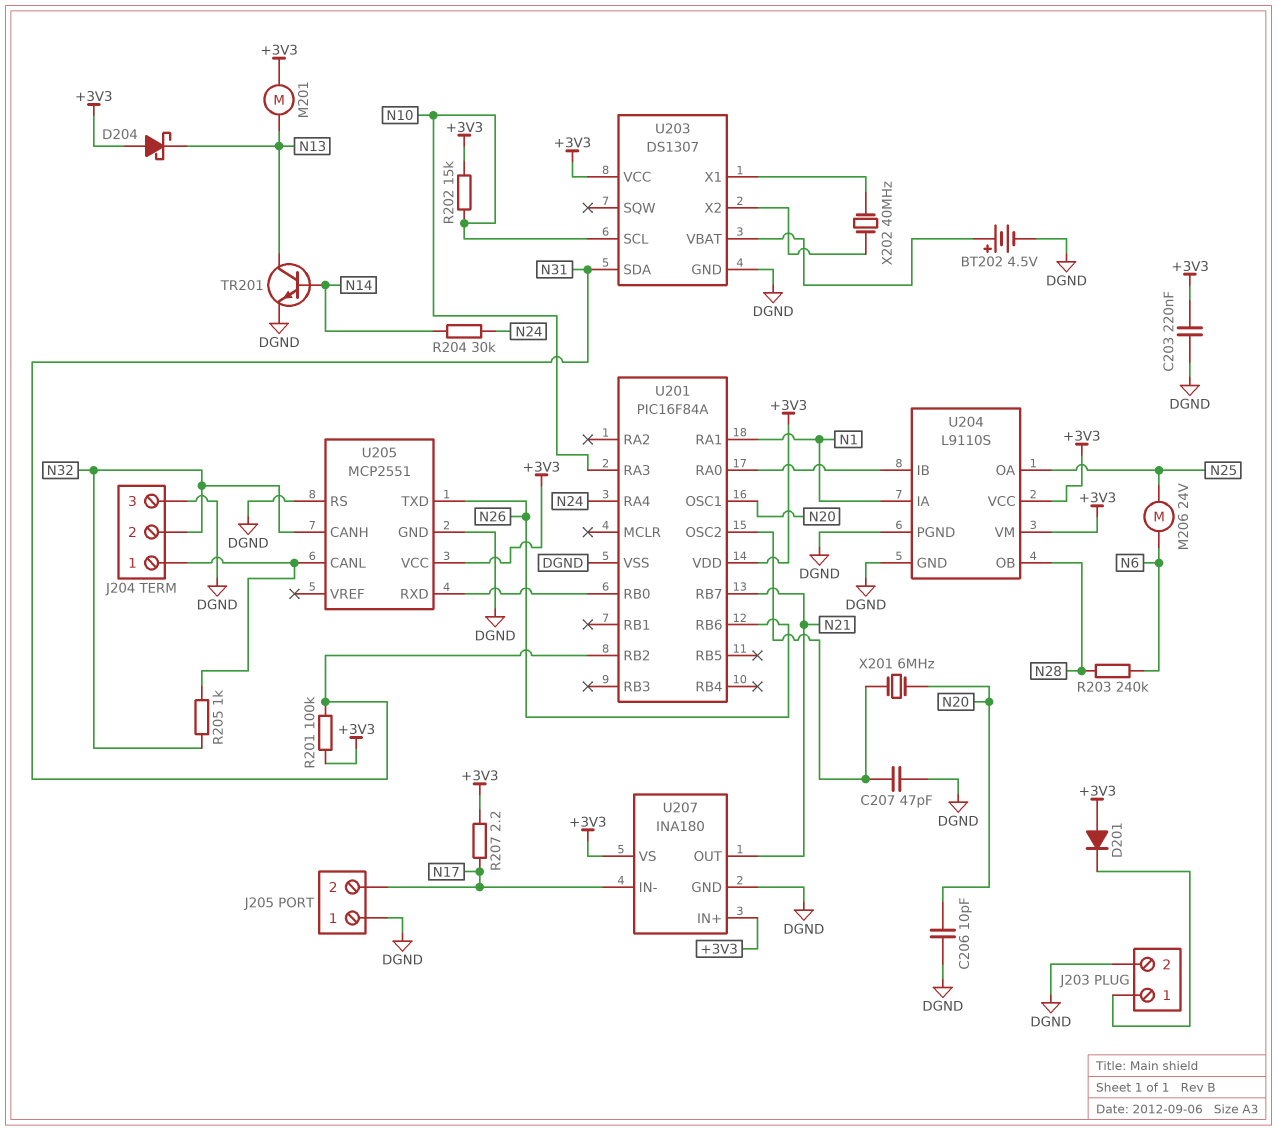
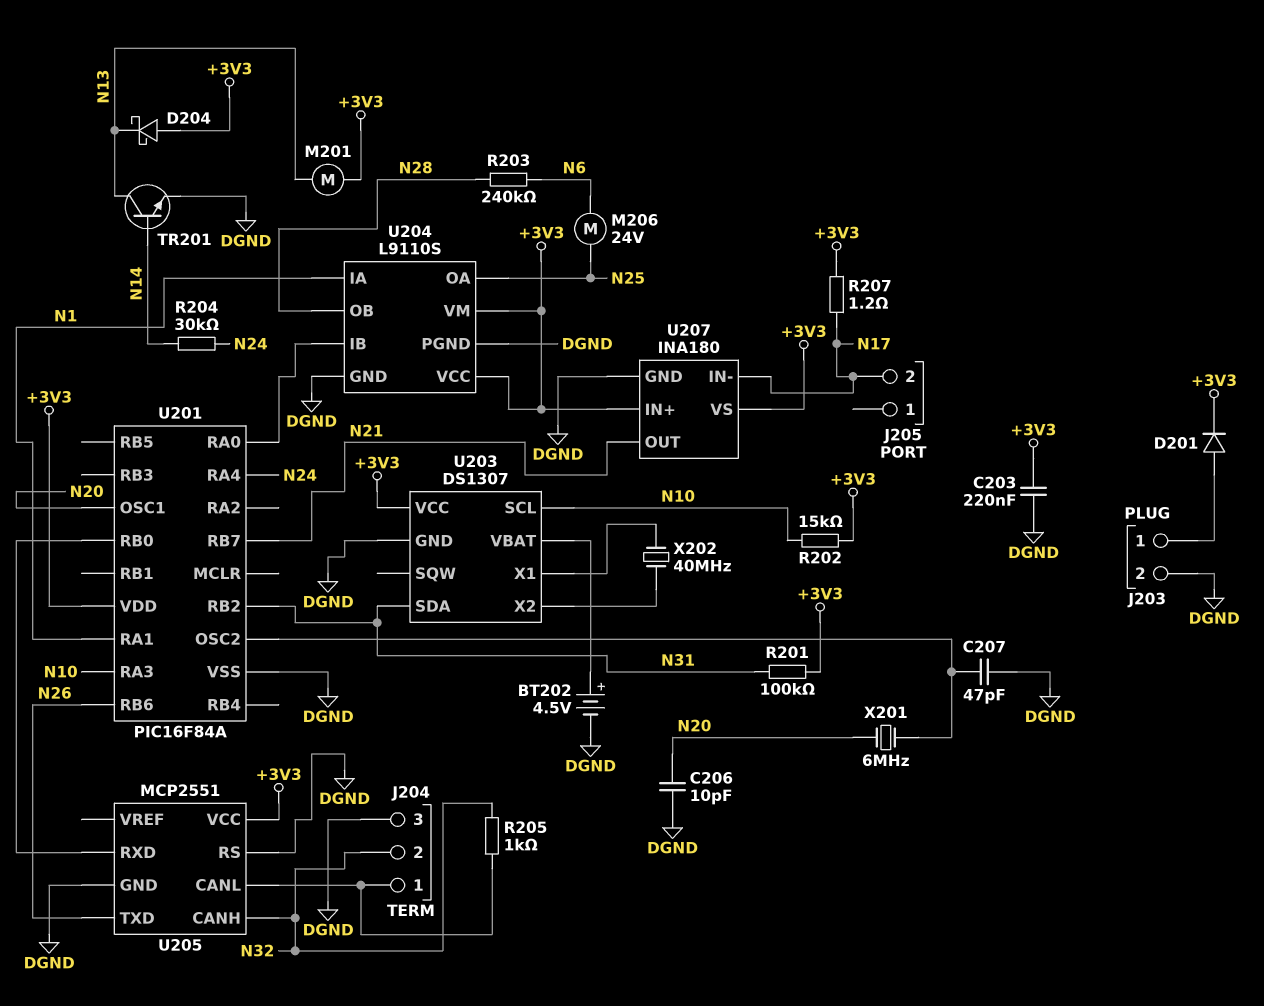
D201: diode (A +3V3, K J203/1) -> diode (A J203/1, K +3V3)
J205 pin 1: DGND -> none
R207: 2.2 (+3V3, N17) -> 1.2 (+3V3, N17)

